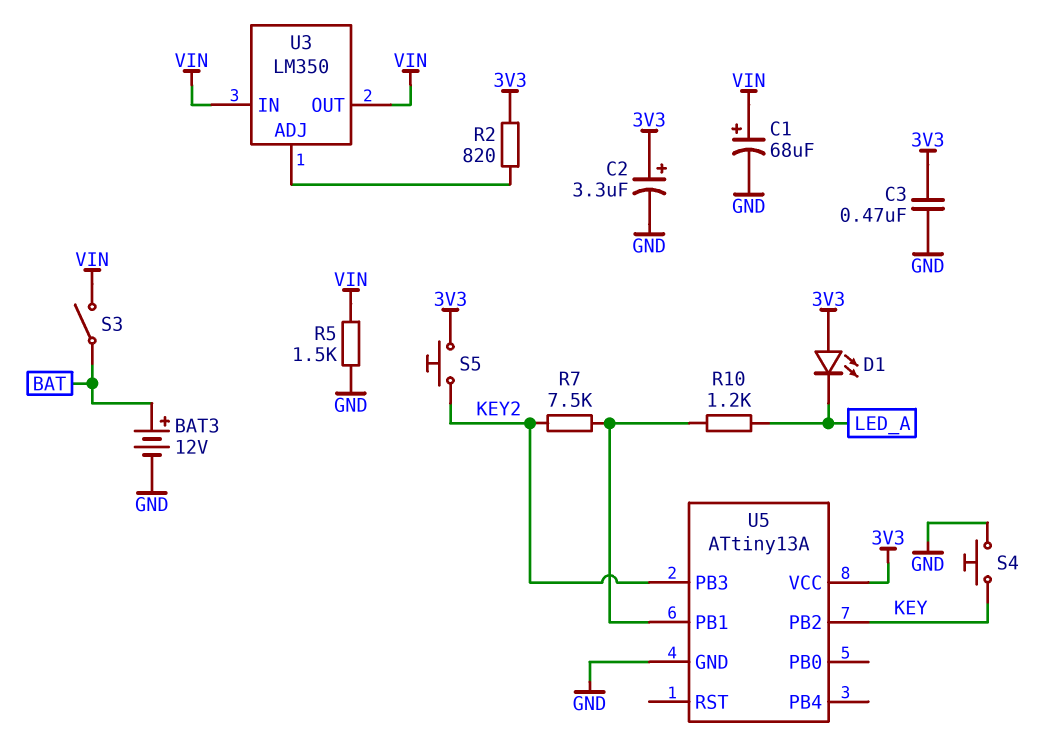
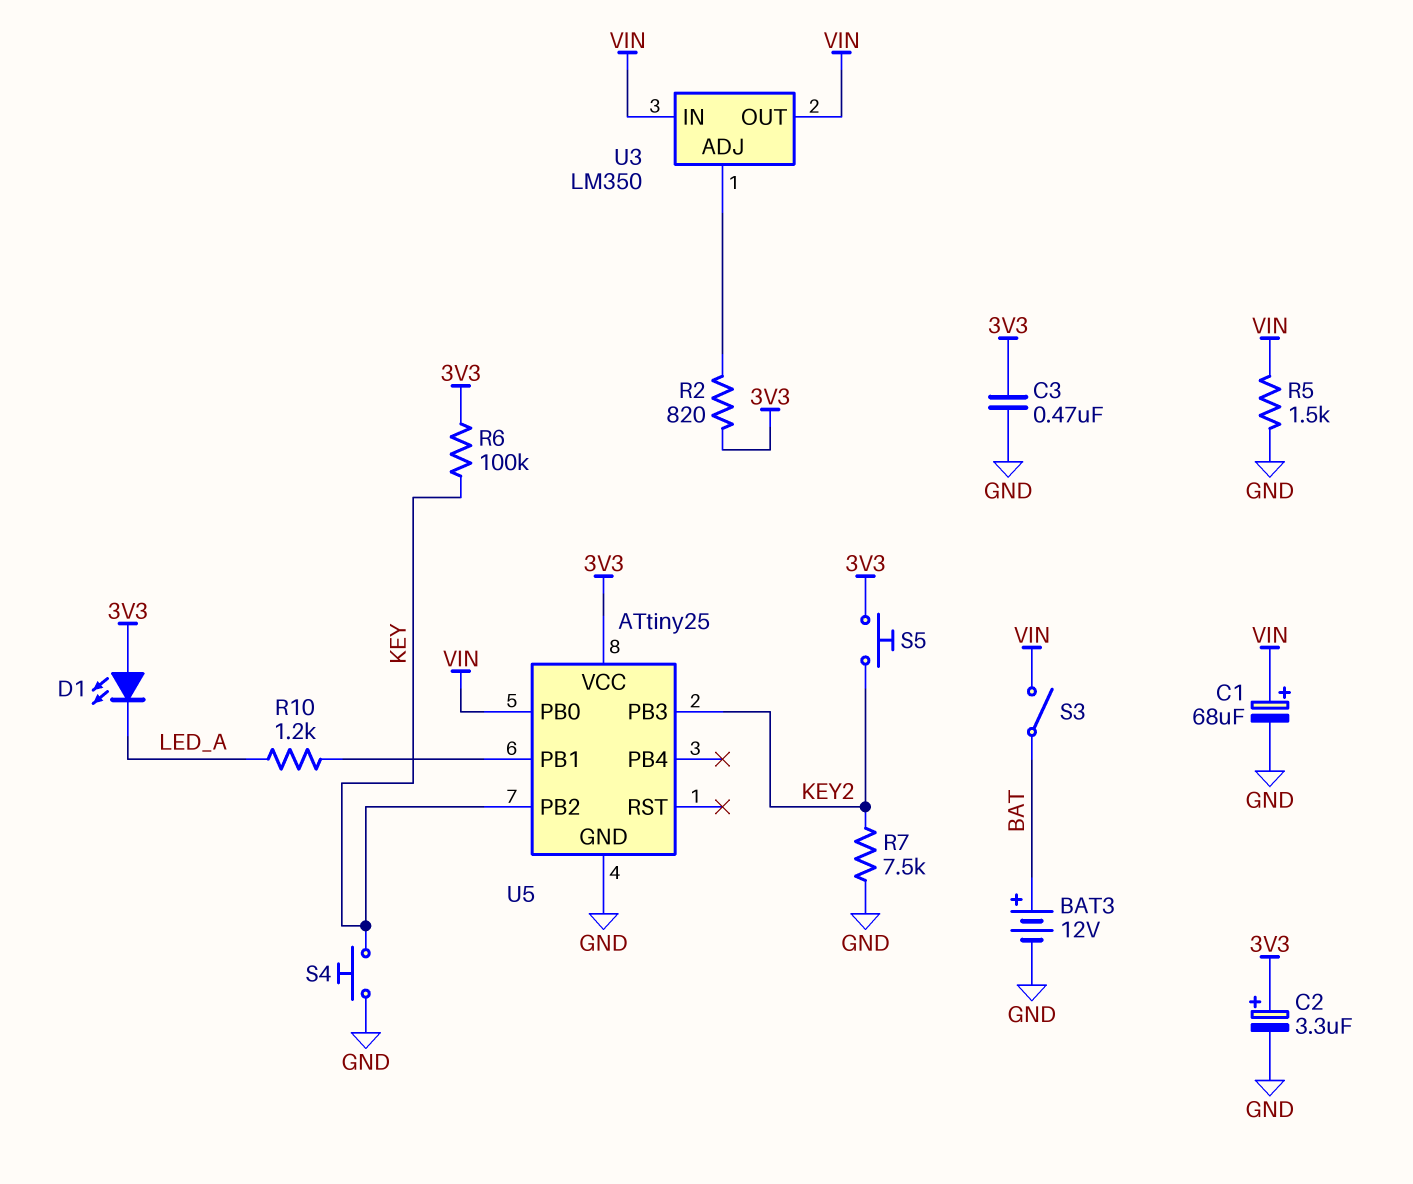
R6: none -> 100k (3V3, KEY)
R7: 7.5k (KEY2, U5/PB1) -> 7.5k (GND, KEY2)
U5: ATtiny13A -> ATtiny25
U5 pin PB0: none -> VIN

